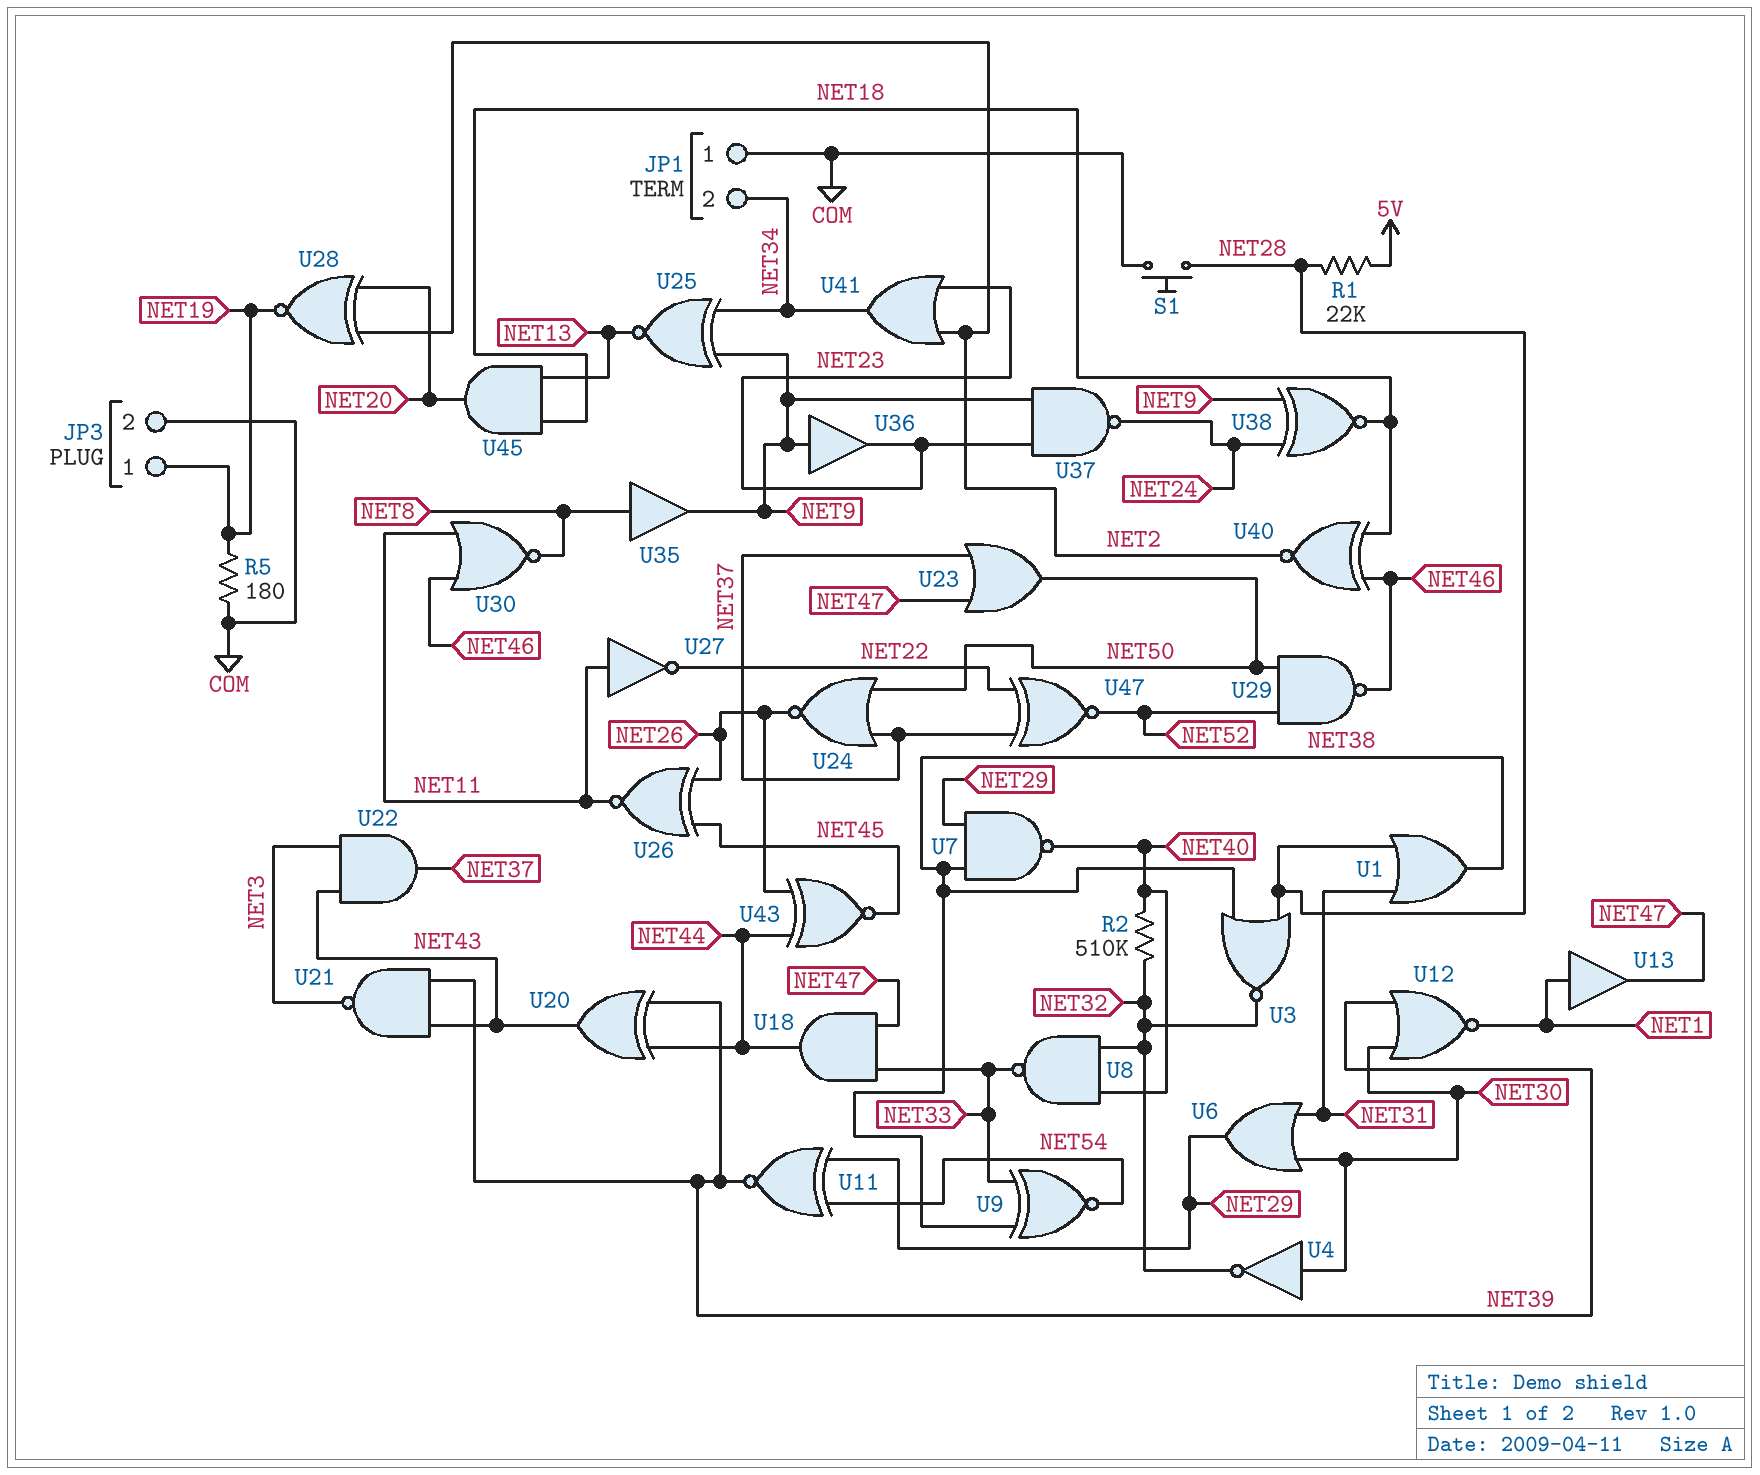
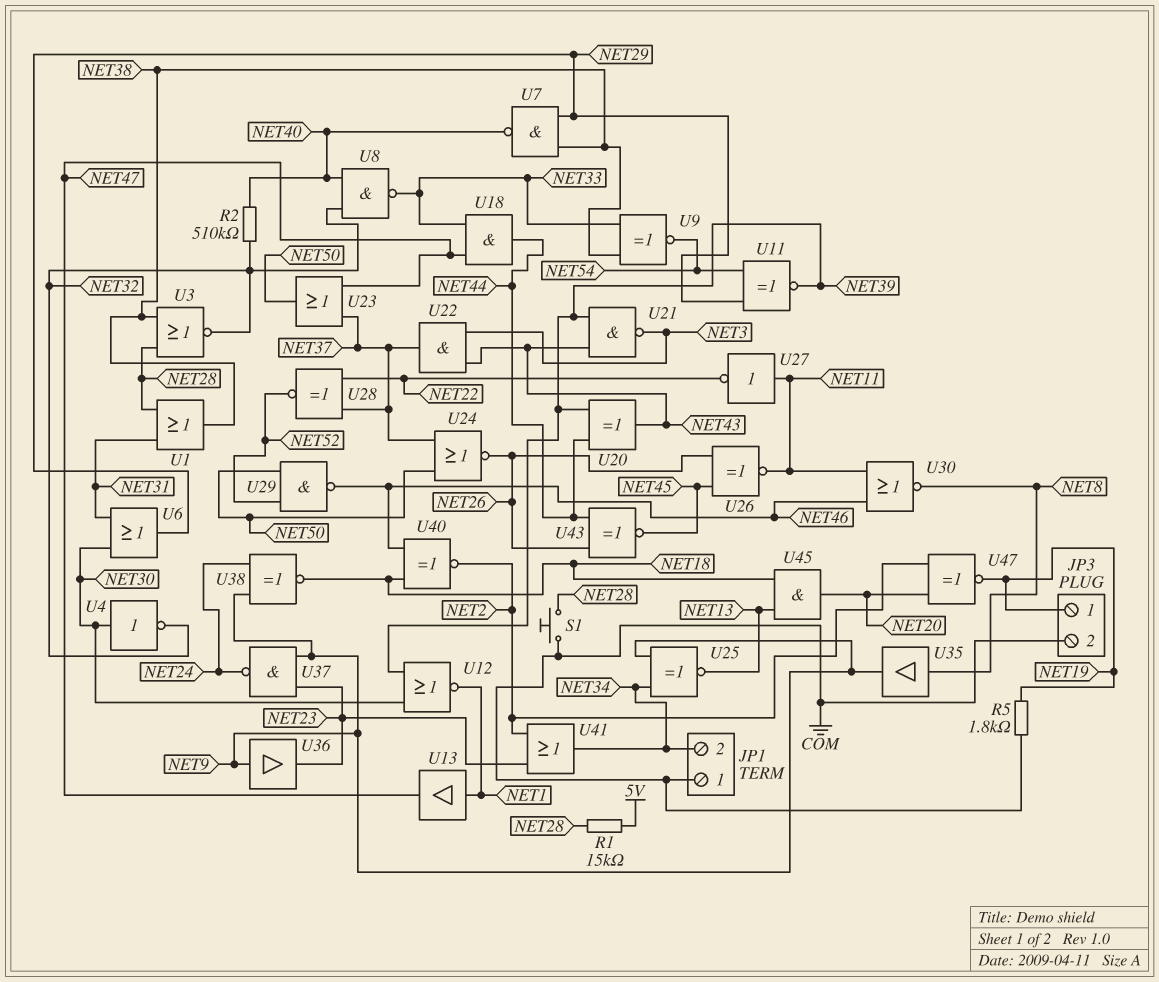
R1: 22k (5V, NET28) -> 15k (5V, NET28)
R5: 180 (COM, NET19) -> 1.8k (COM, NET19)
U28: XNOR (in NET2, in NET20, out NET19) -> XNOR (in NET22, in NET37, out NET52)
U47: XNOR (in NET22, in NET37, out NET52) -> XNOR (in NET2, in NET20, out NET19)

